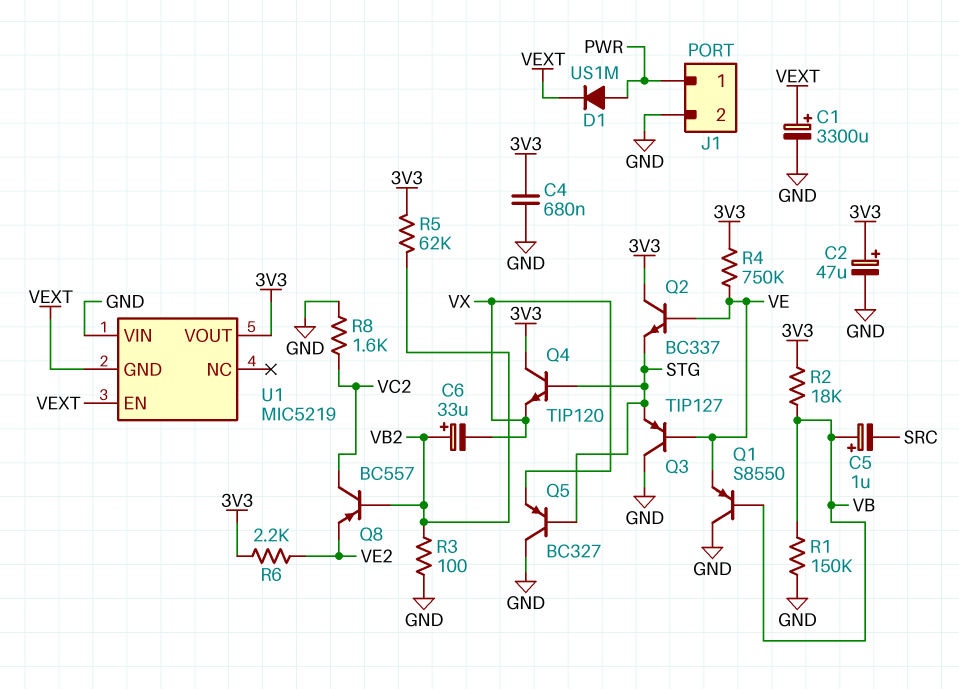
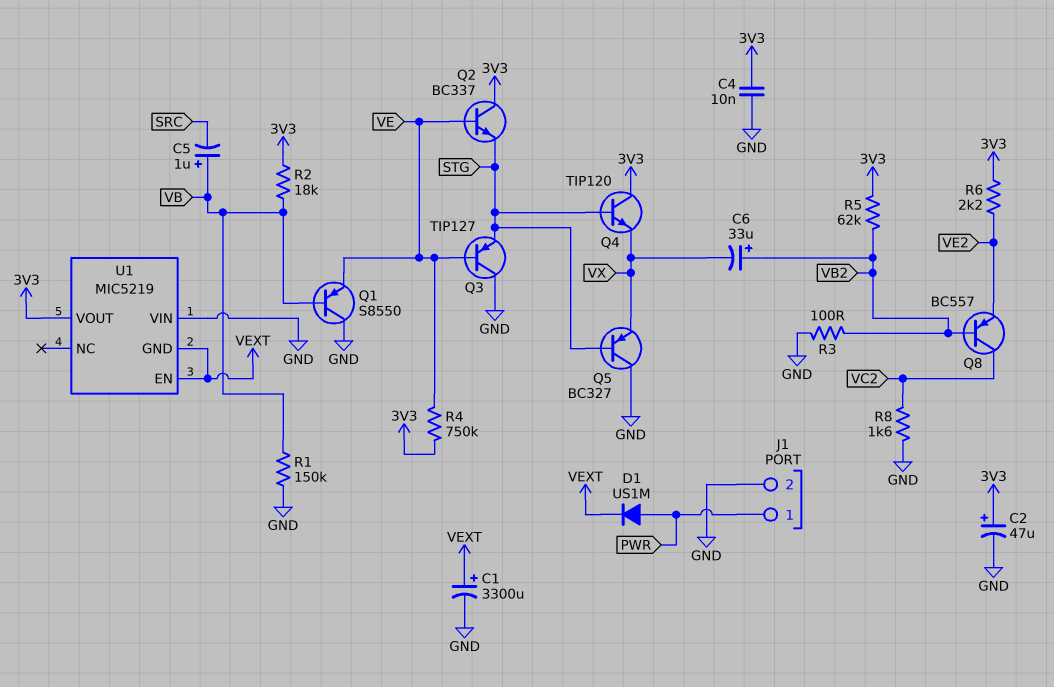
C4: 680nF (3V3, GND) -> 10nF (3V3, GND)

